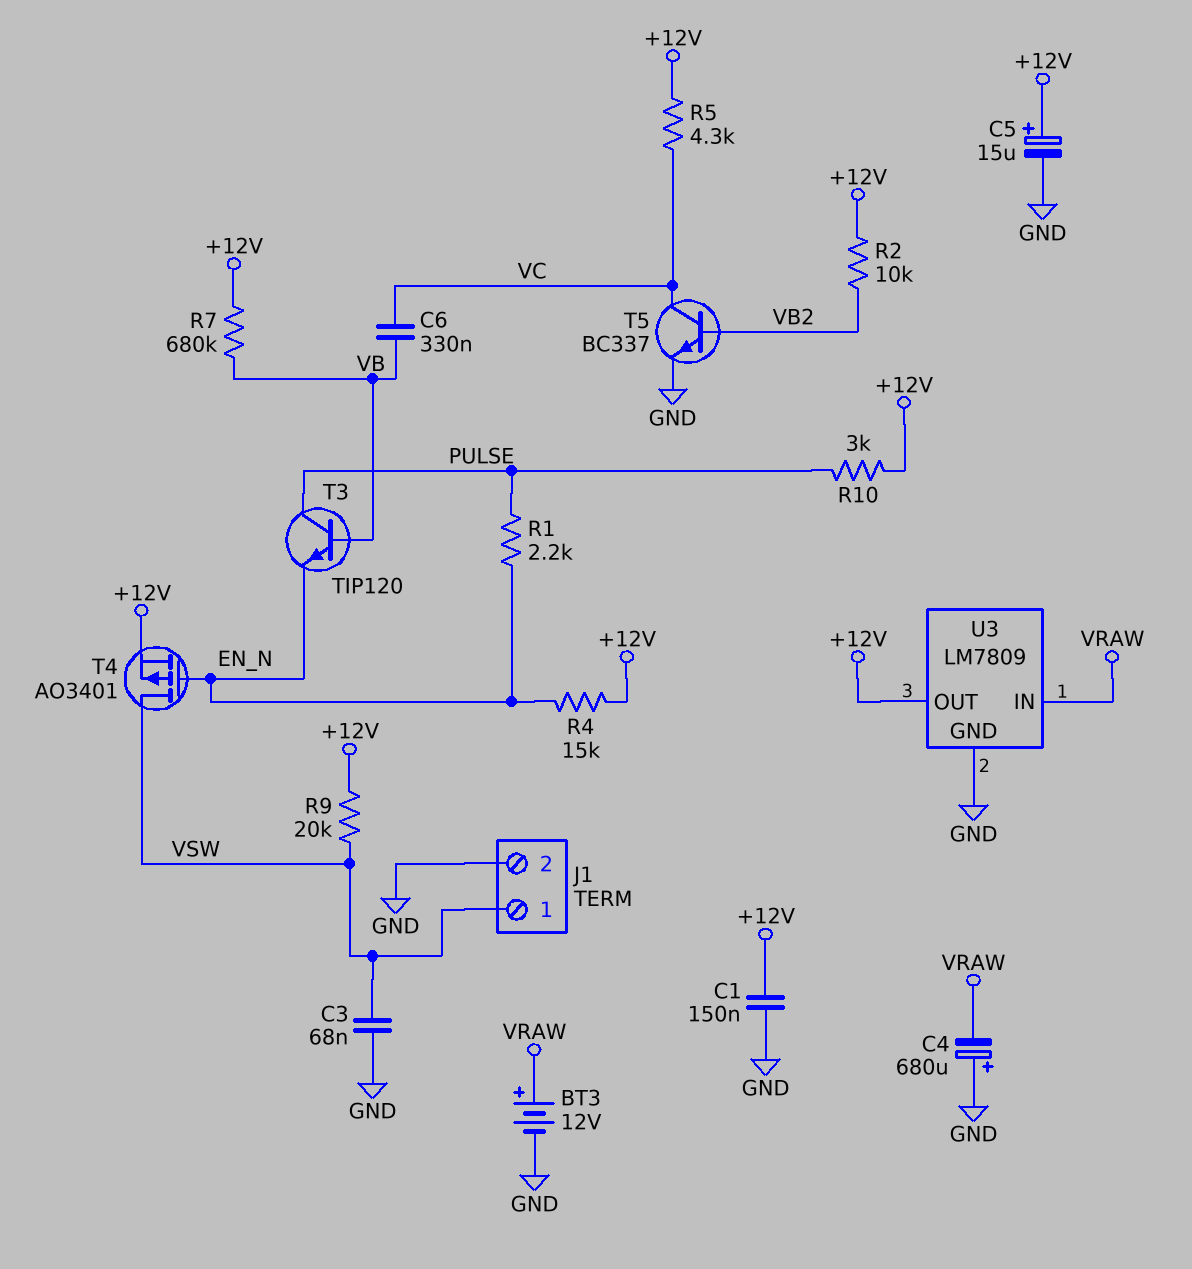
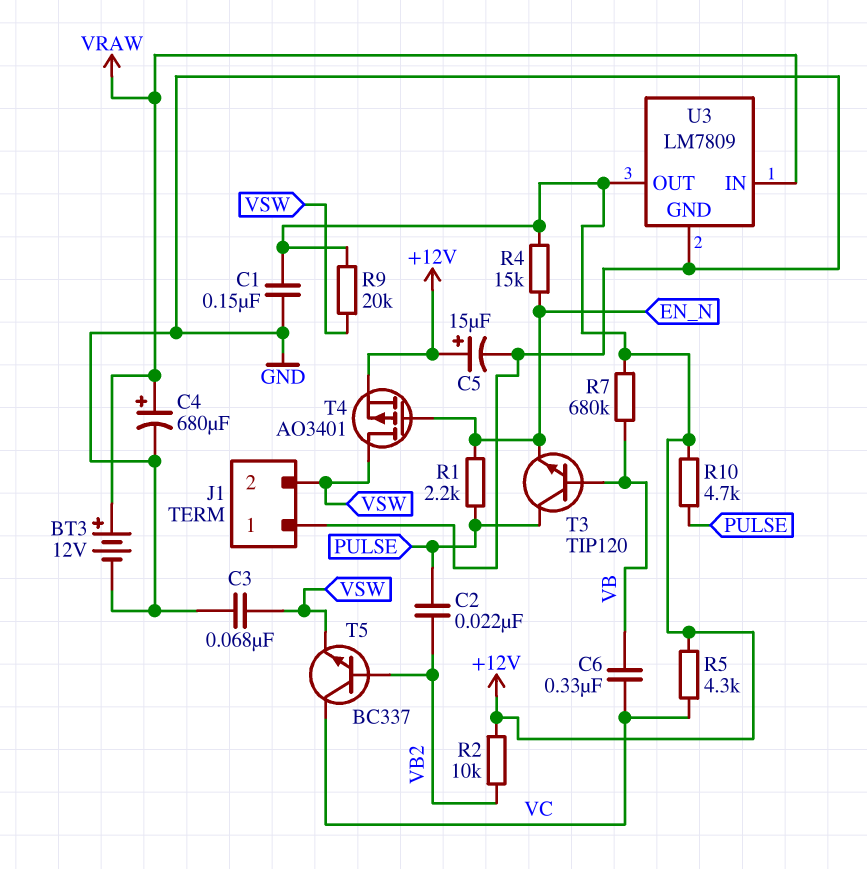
C2: none -> 22nF (PULSE, VB2)
C4: 680uF (plus GND, minus VRAW) -> 680uF (plus VRAW, minus GND)
J1 pin 1: VSW -> GND
J1 pin 2: GND -> VSW
R10: 3k (+12V, PULSE) -> 4.7k (+12V, PULSE)
T5: NPN BC337 (B VB2, C VC, E GND) -> NPN BC337 (B VB2, C VC, E VSW)

